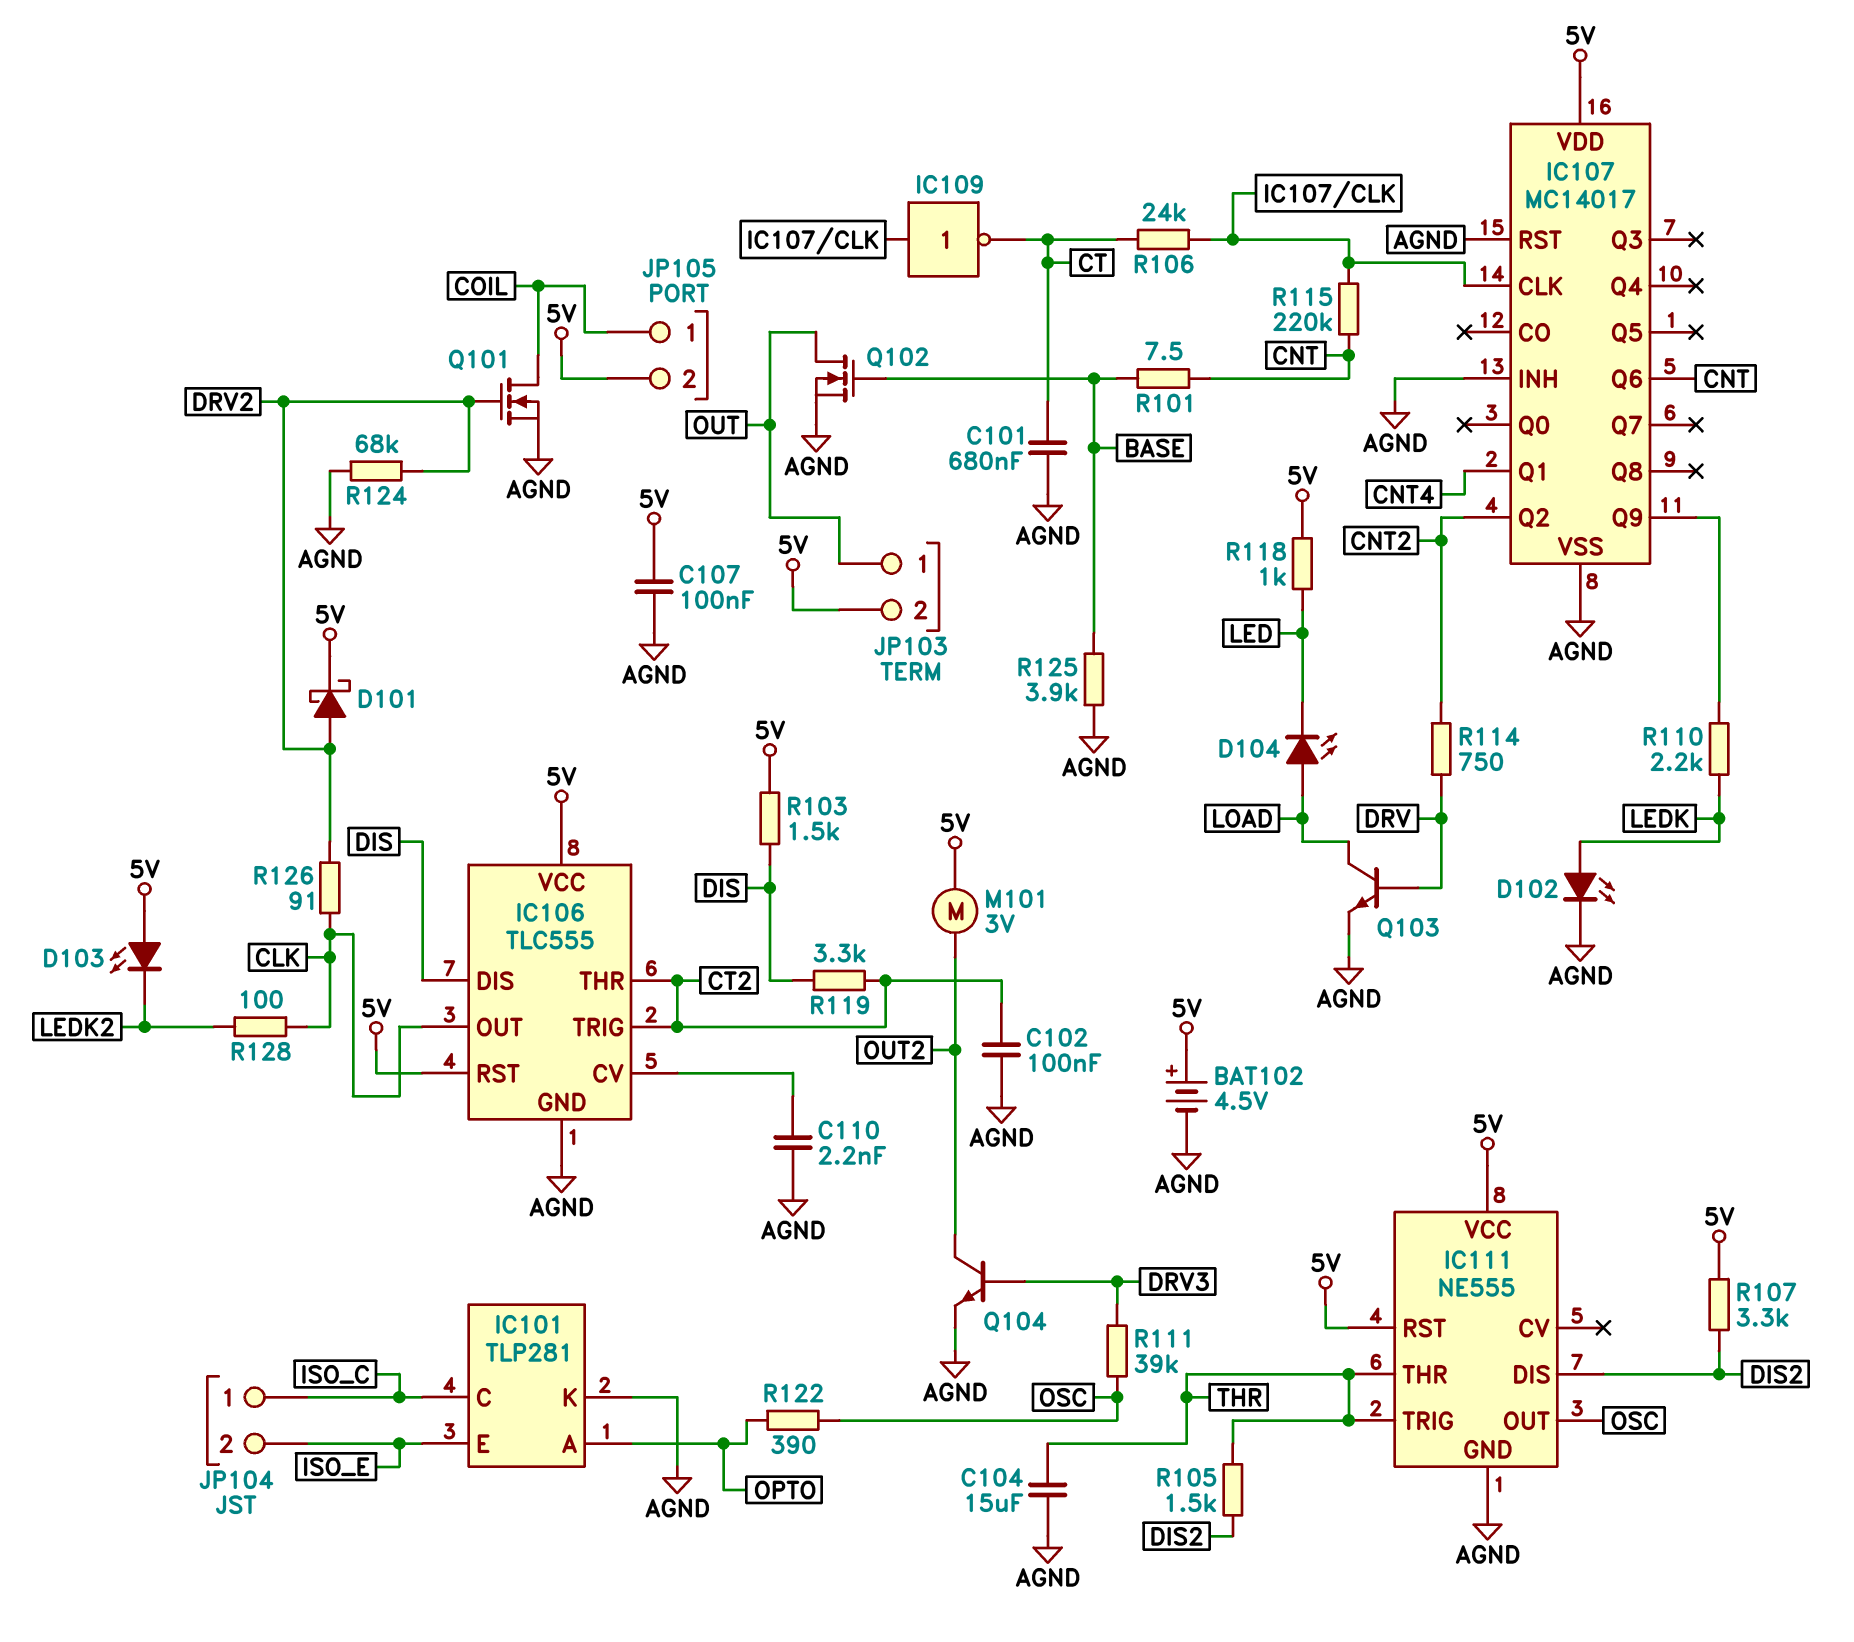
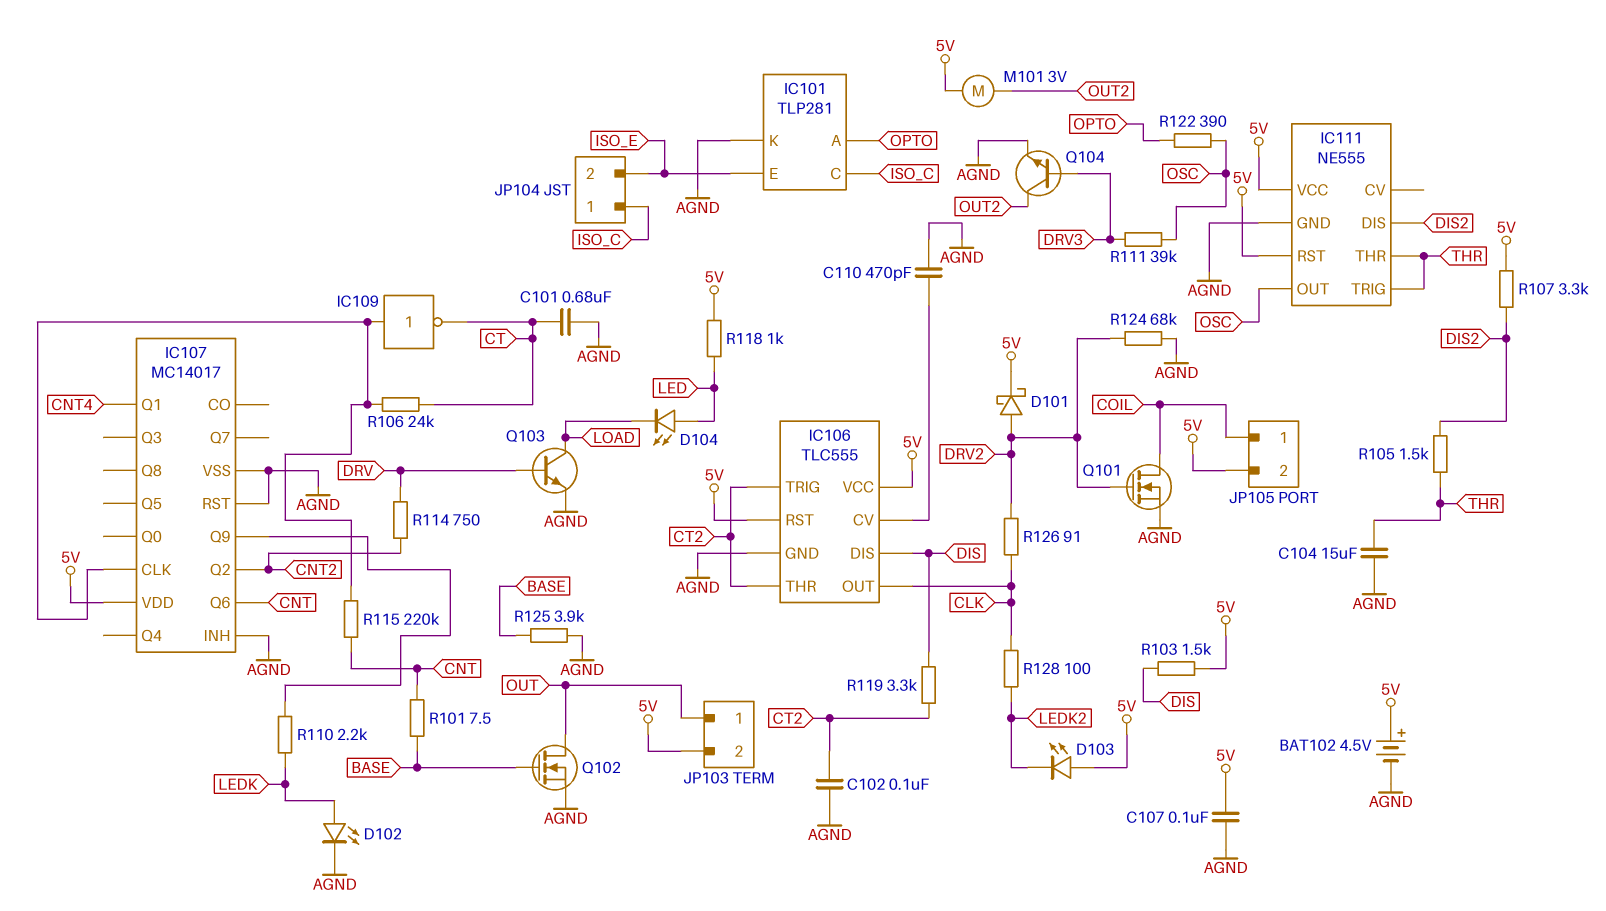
C110: 2.2nF (AGND, IC106/CV) -> 470pF (AGND, IC106/CV)
D104: LED (A LOAD, K LED) -> LED (A LED, K LOAD)

